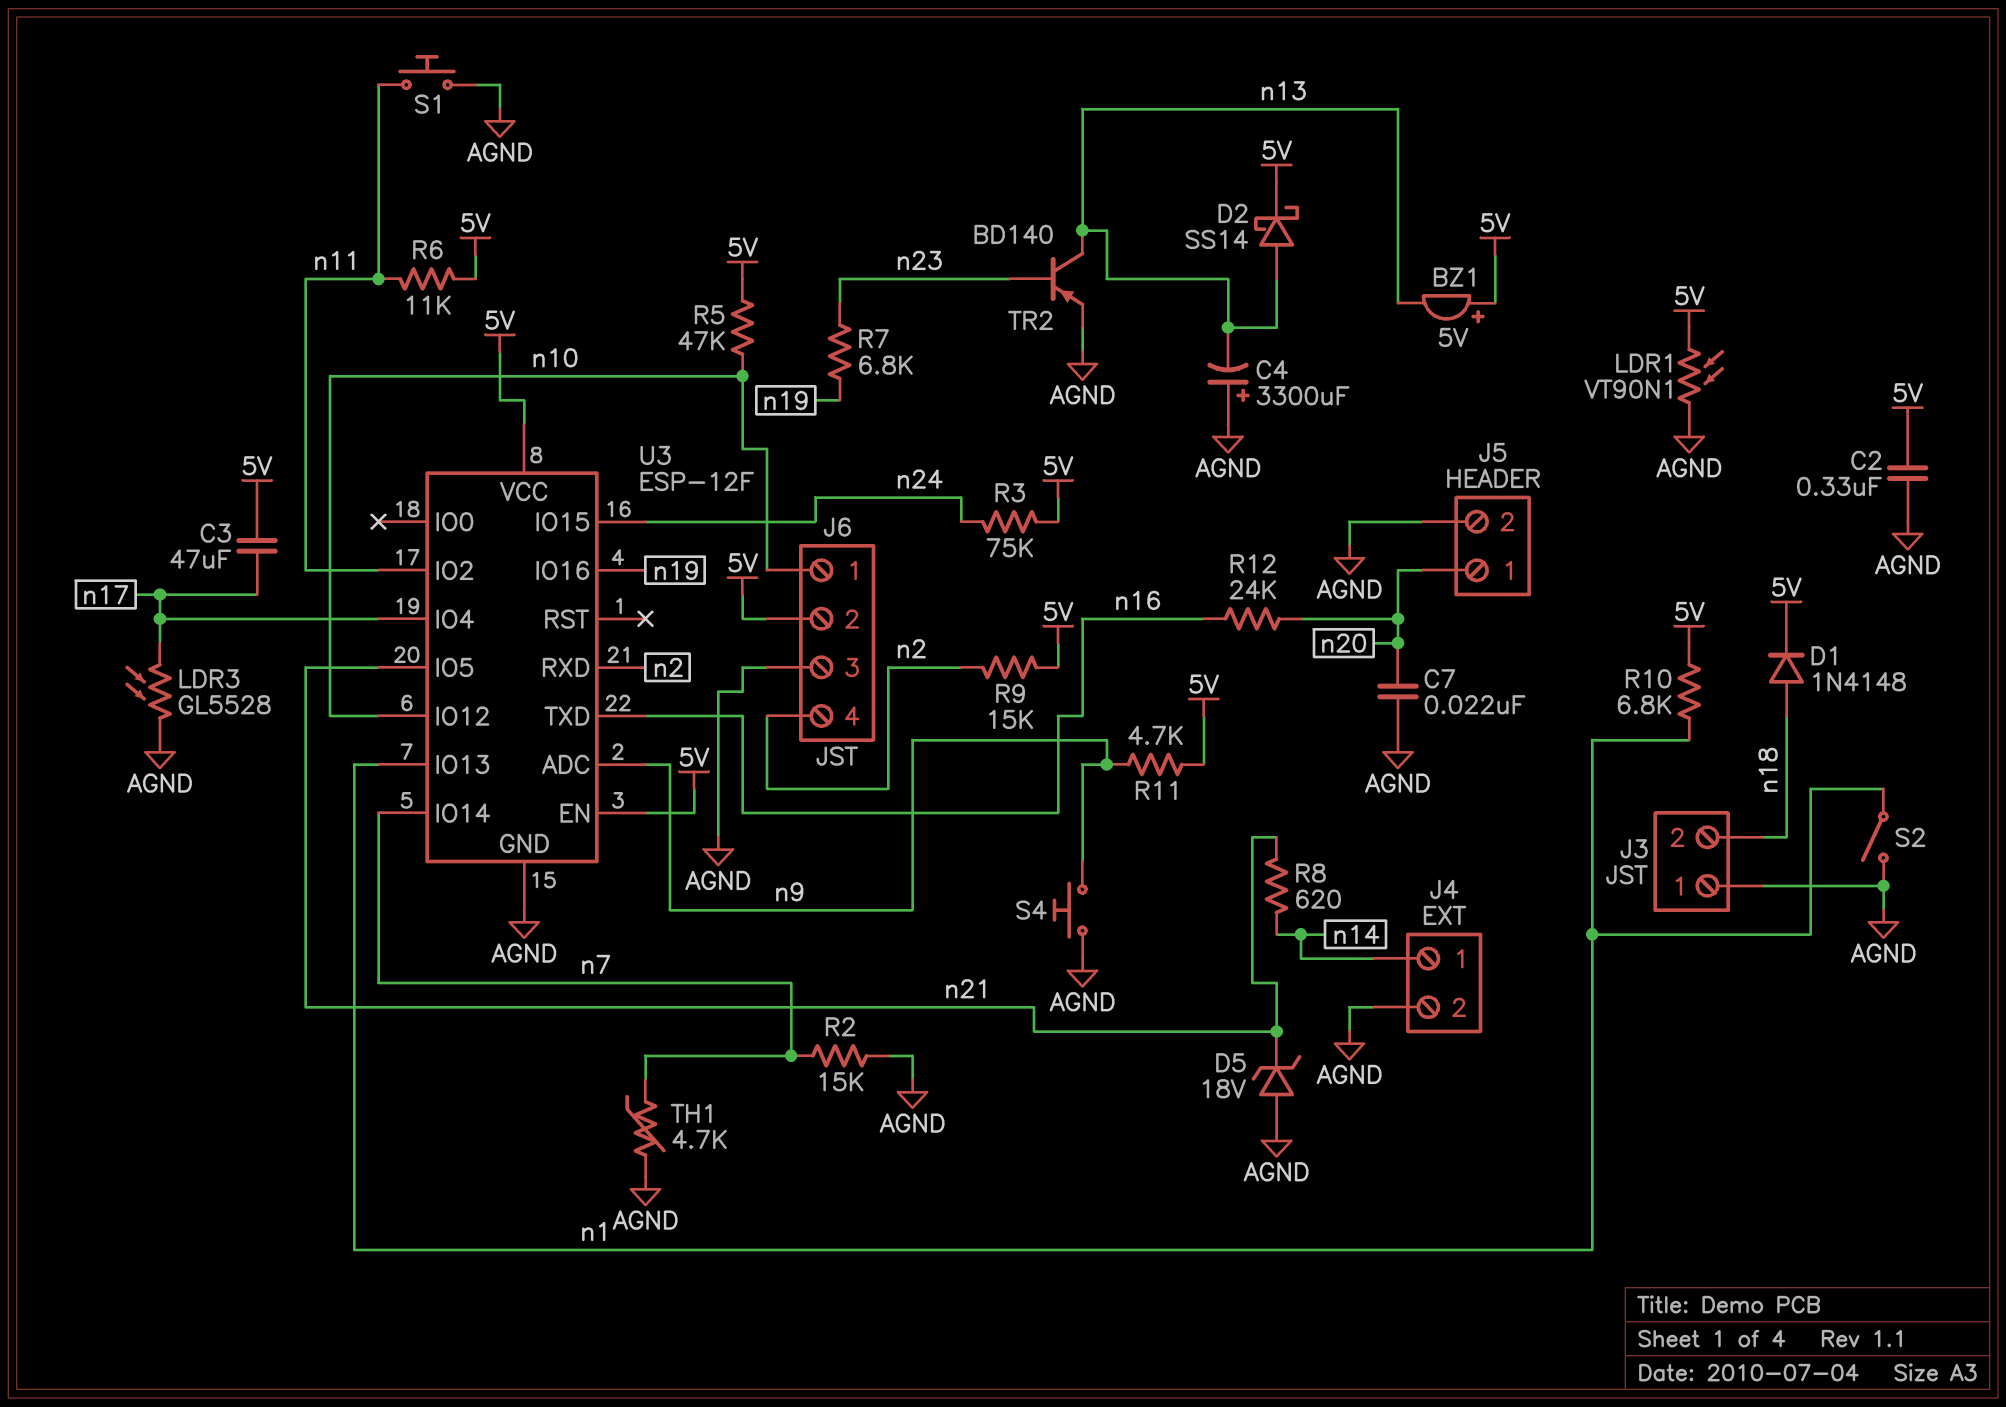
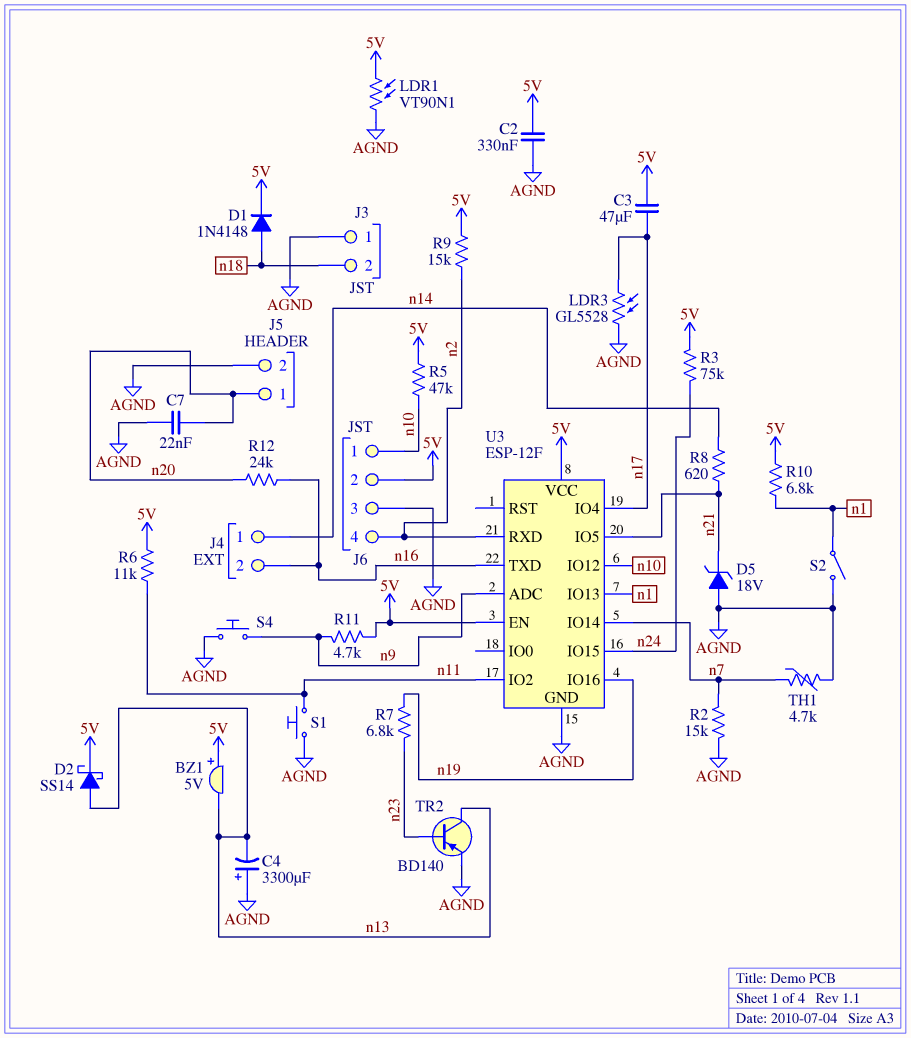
J4 pin 2: AGND -> n16

